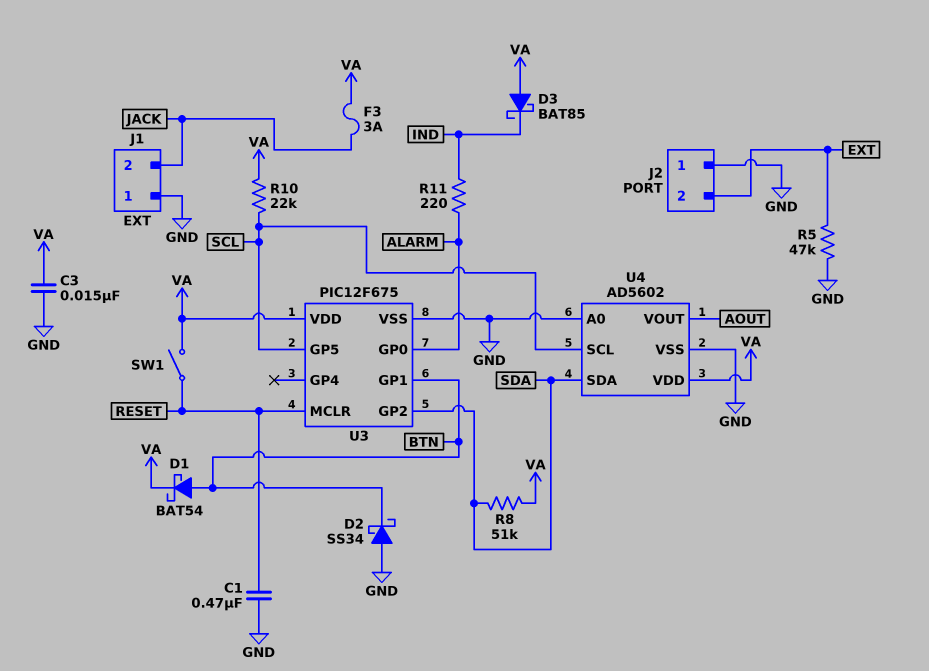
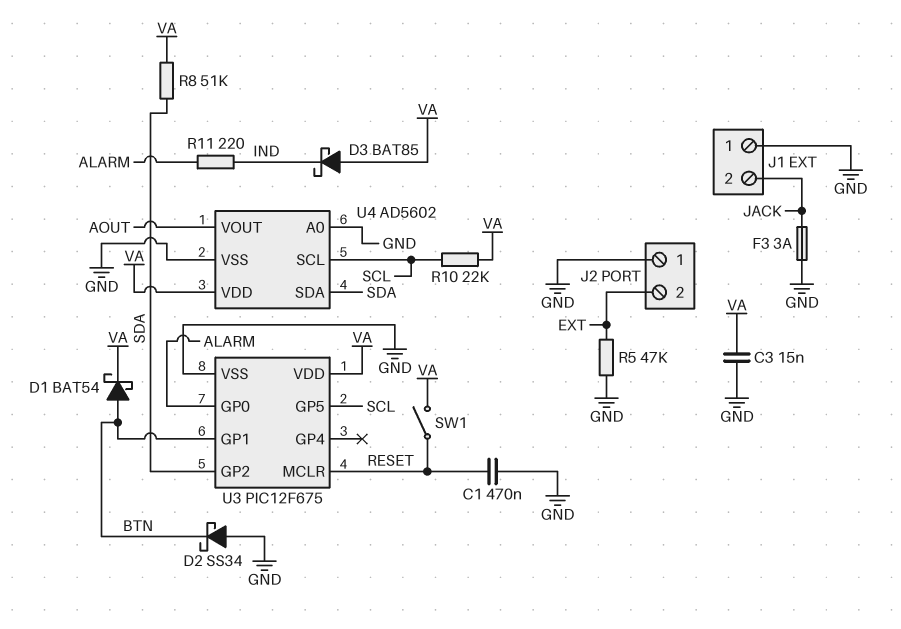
F3: 3A (JACK, VA) -> 3A (GND, JACK)

